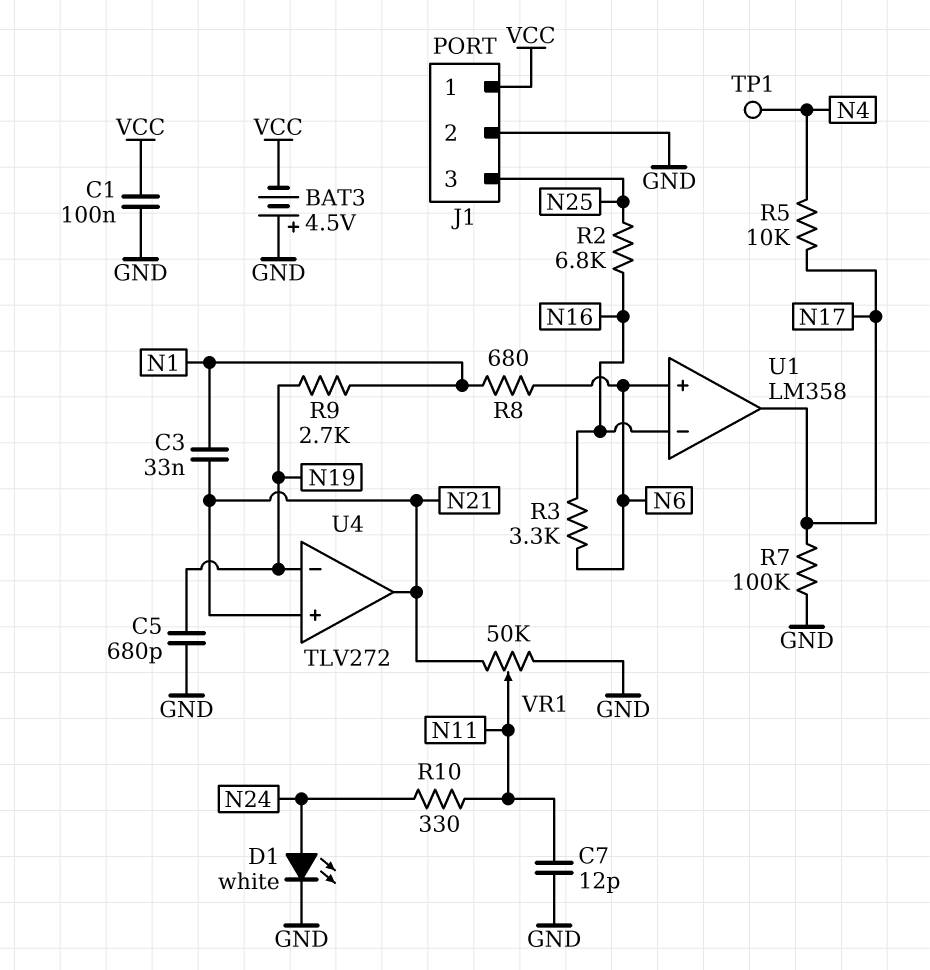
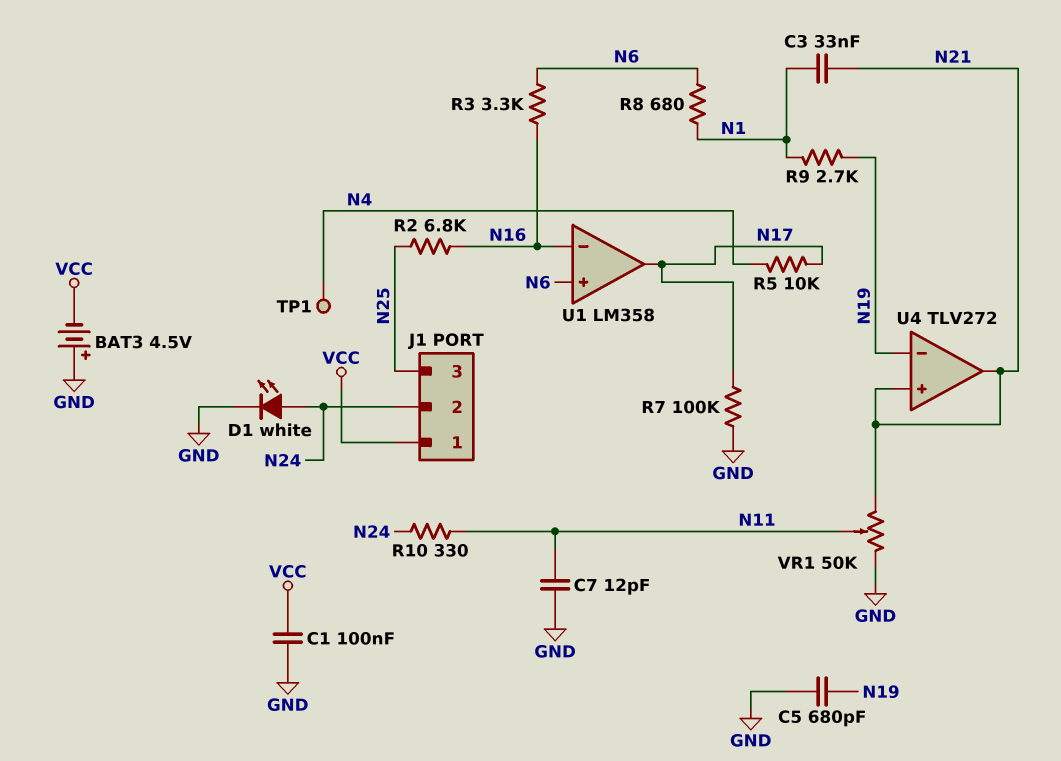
J1 pin 2: GND -> N24

